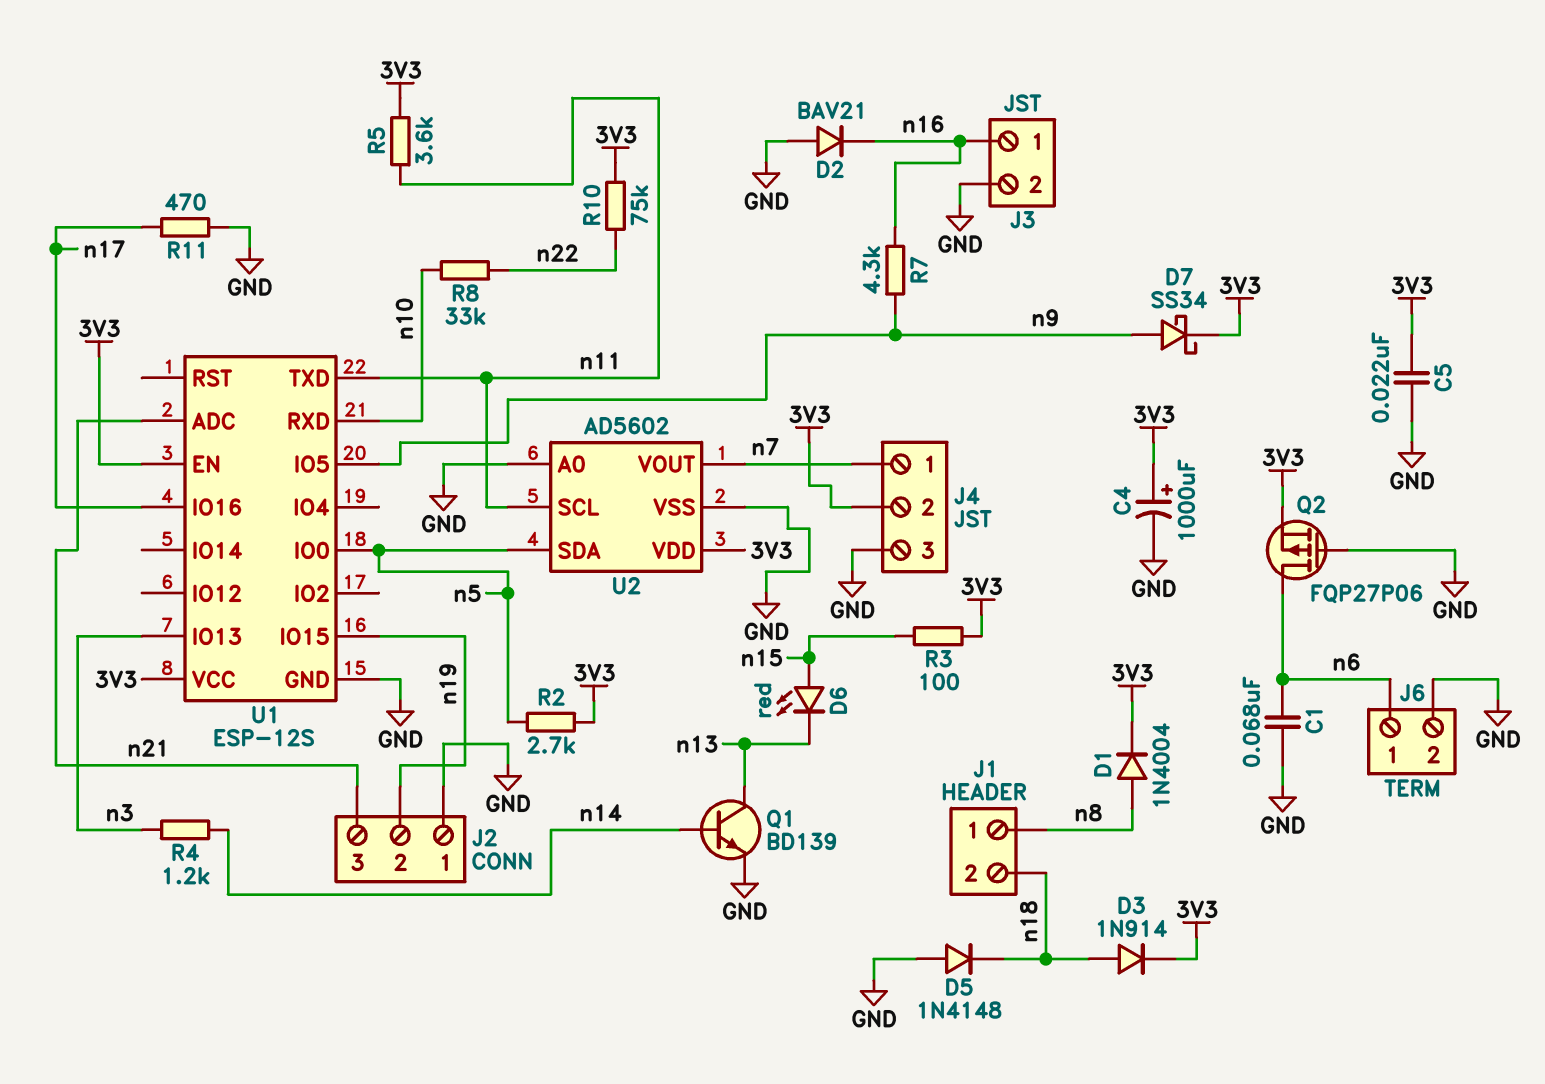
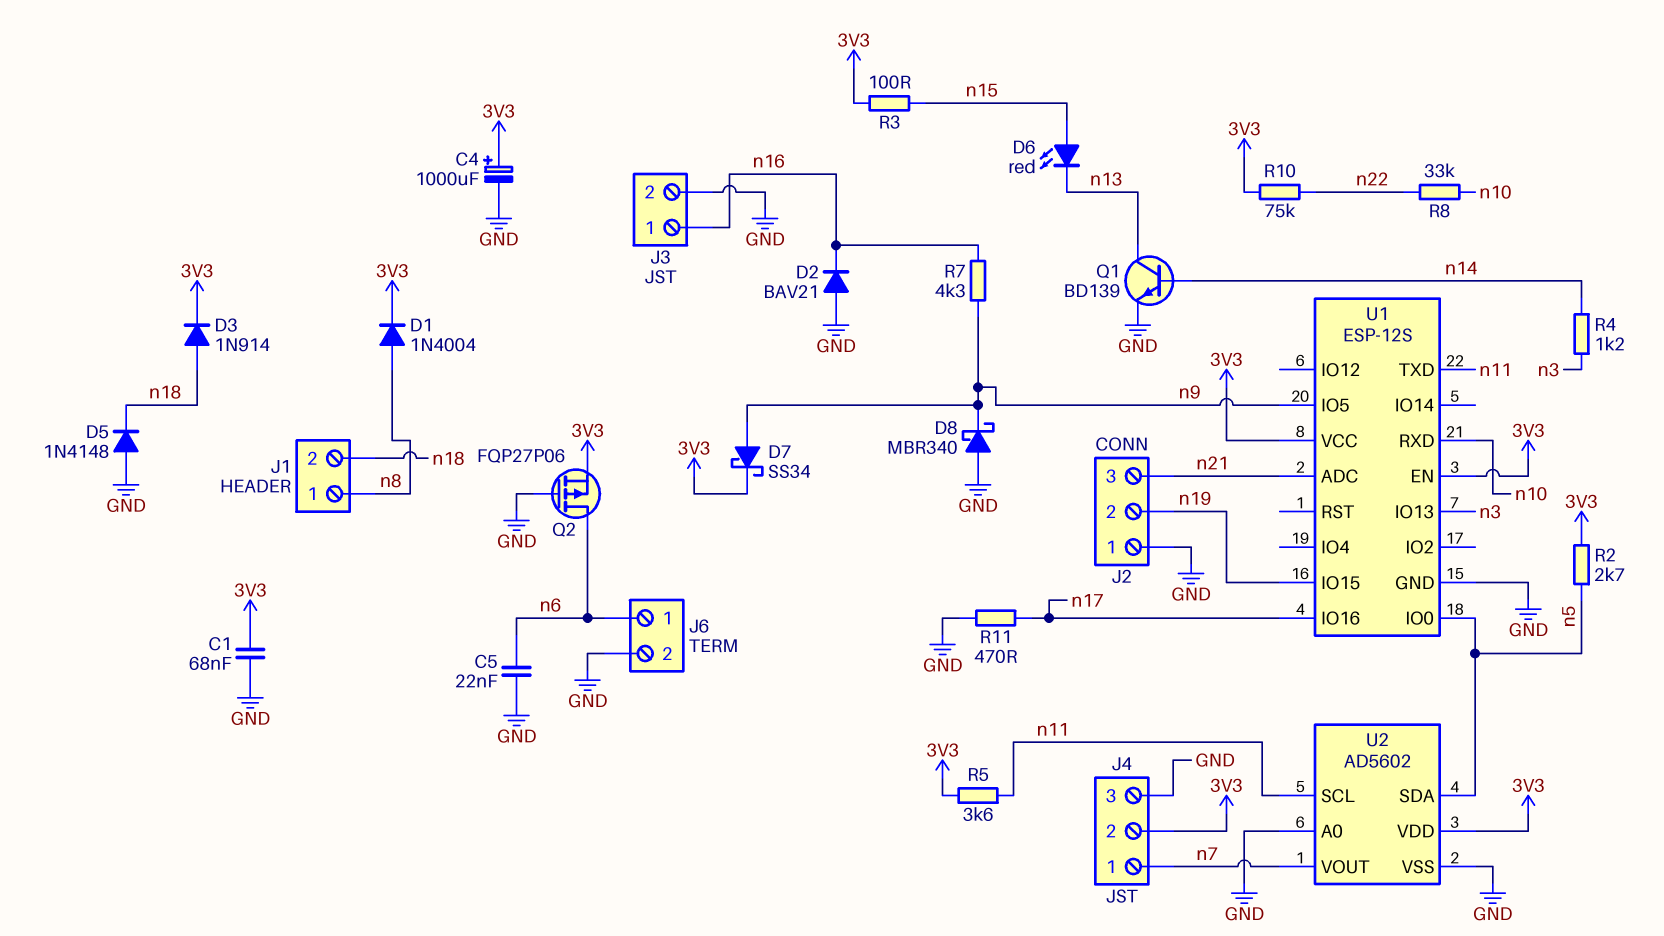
C1: 68nF (GND, n6) -> 68nF (3V3, GND)
C5: 22nF (3V3, GND) -> 22nF (GND, n6)
D8: none -> schottky MBR340 (A GND, K n9)

